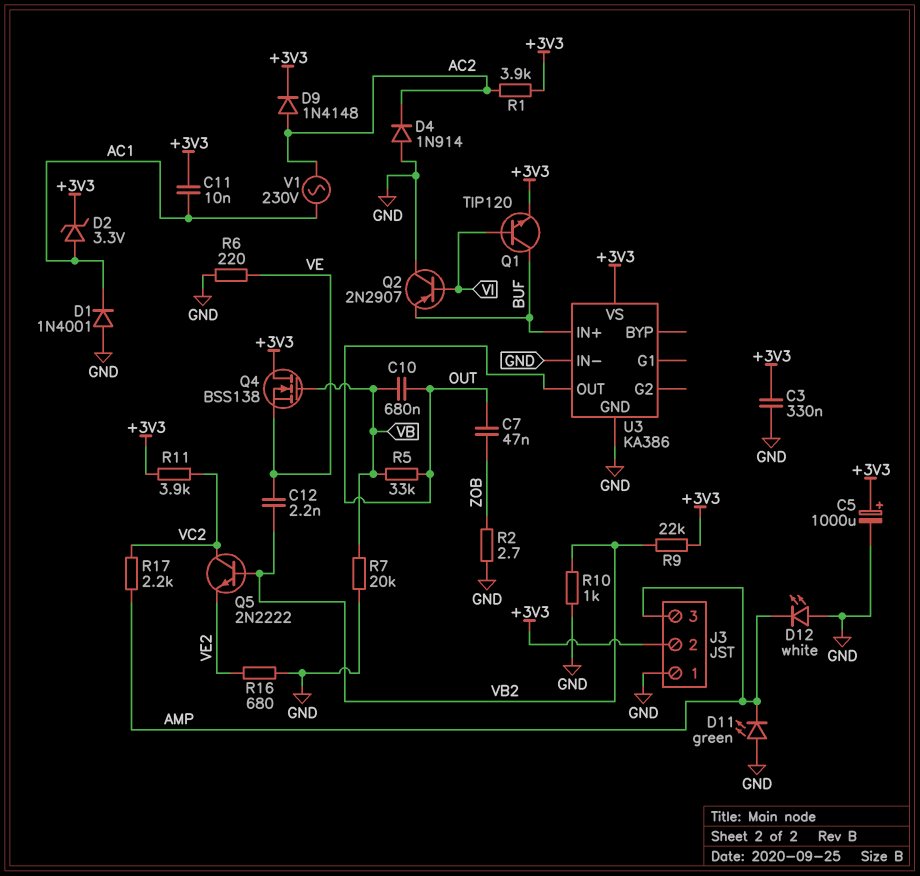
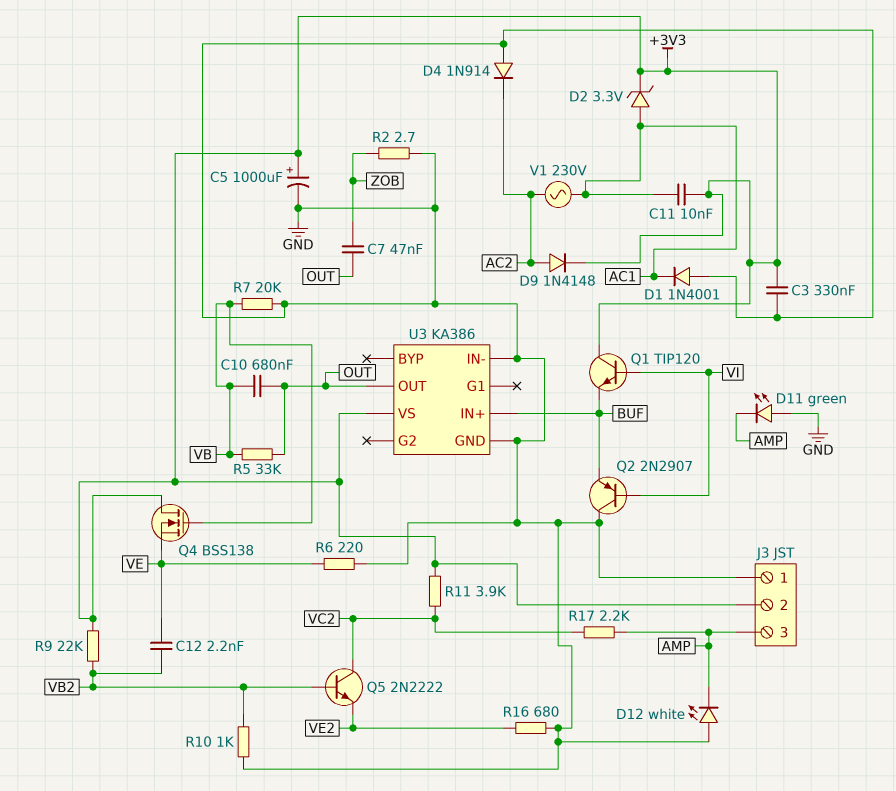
Q1: NPN TIP120 (B VI, C BUF, E +3V3) -> NPN TIP120 (B VI, C +3V3, E BUF)
R1: 3.9k (+3V3, AC2) -> none

